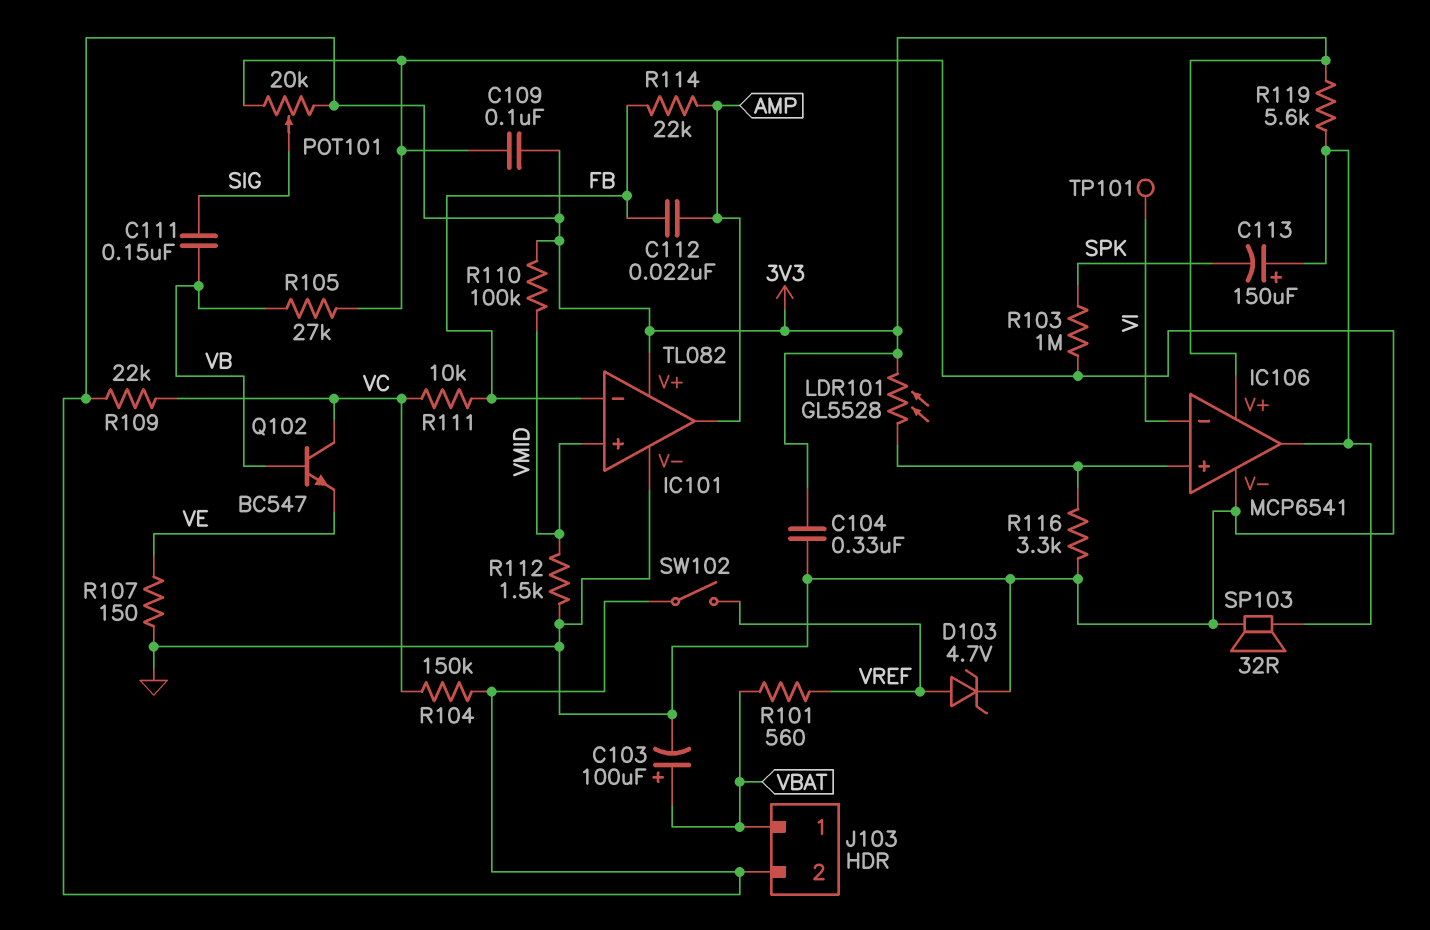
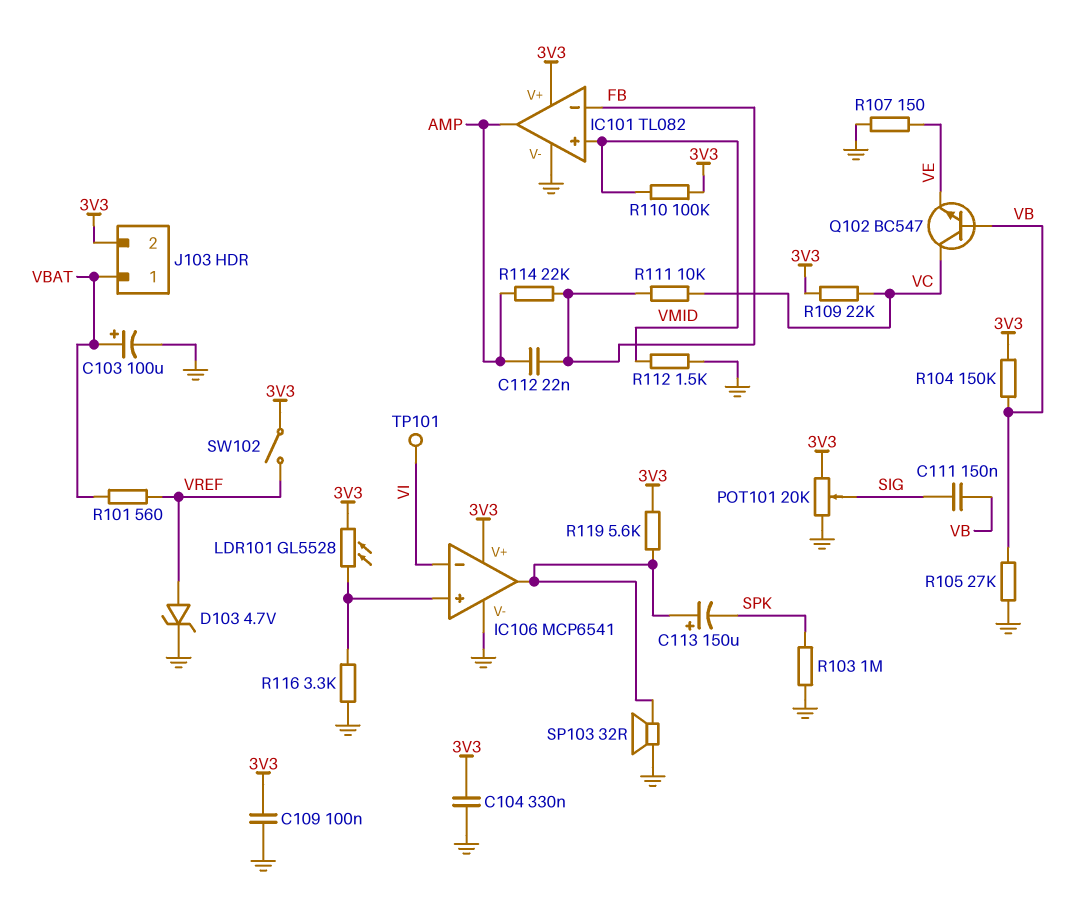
R104: 150k (3V3, VC) -> 150k (3V3, VB)

